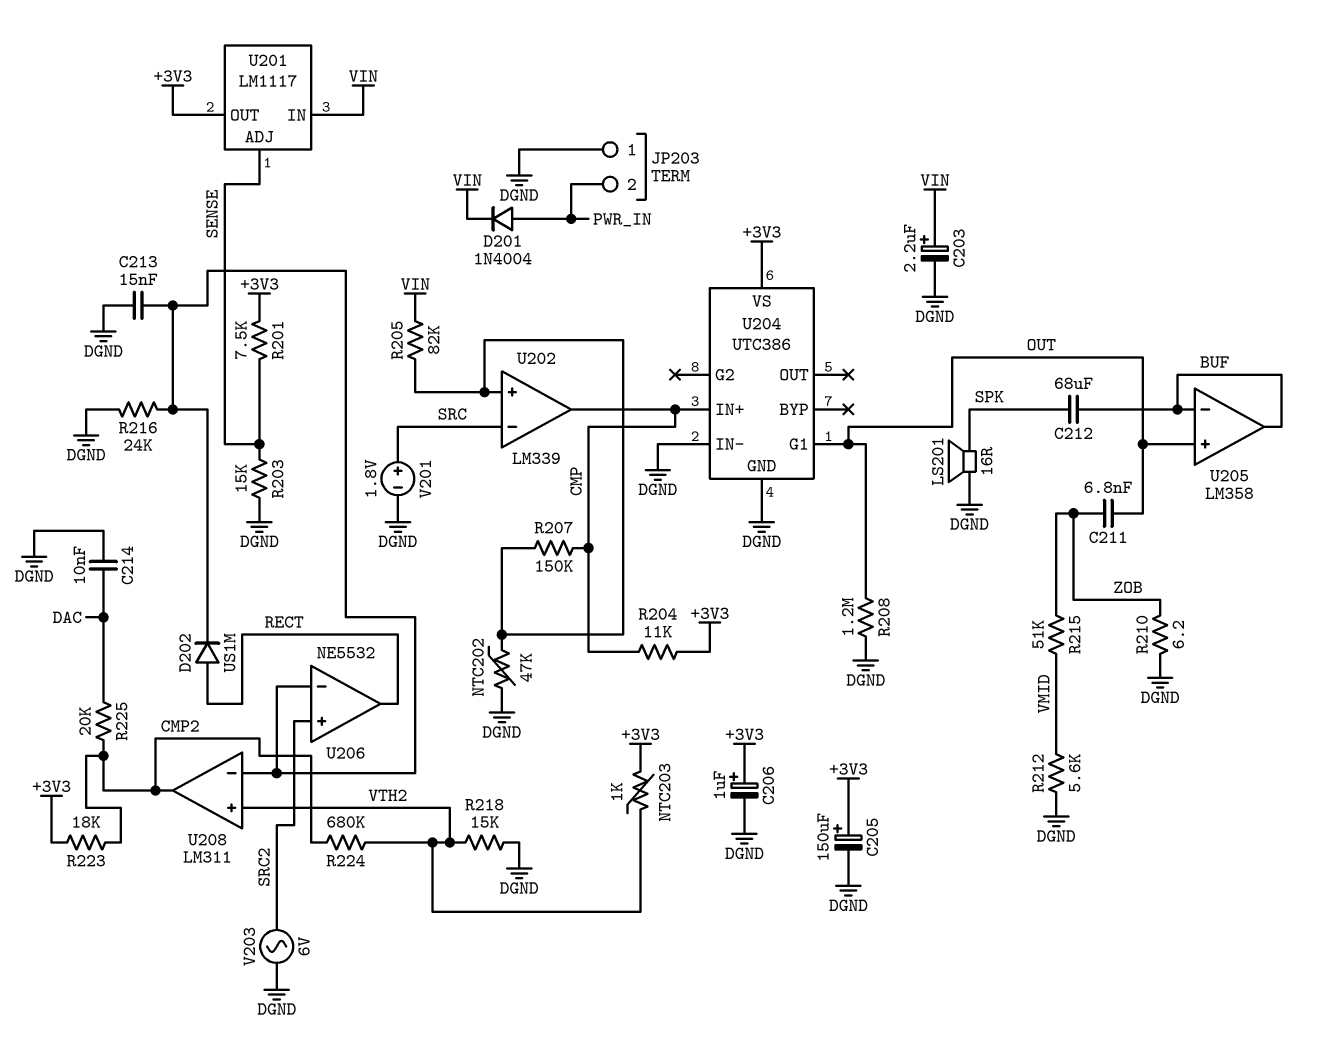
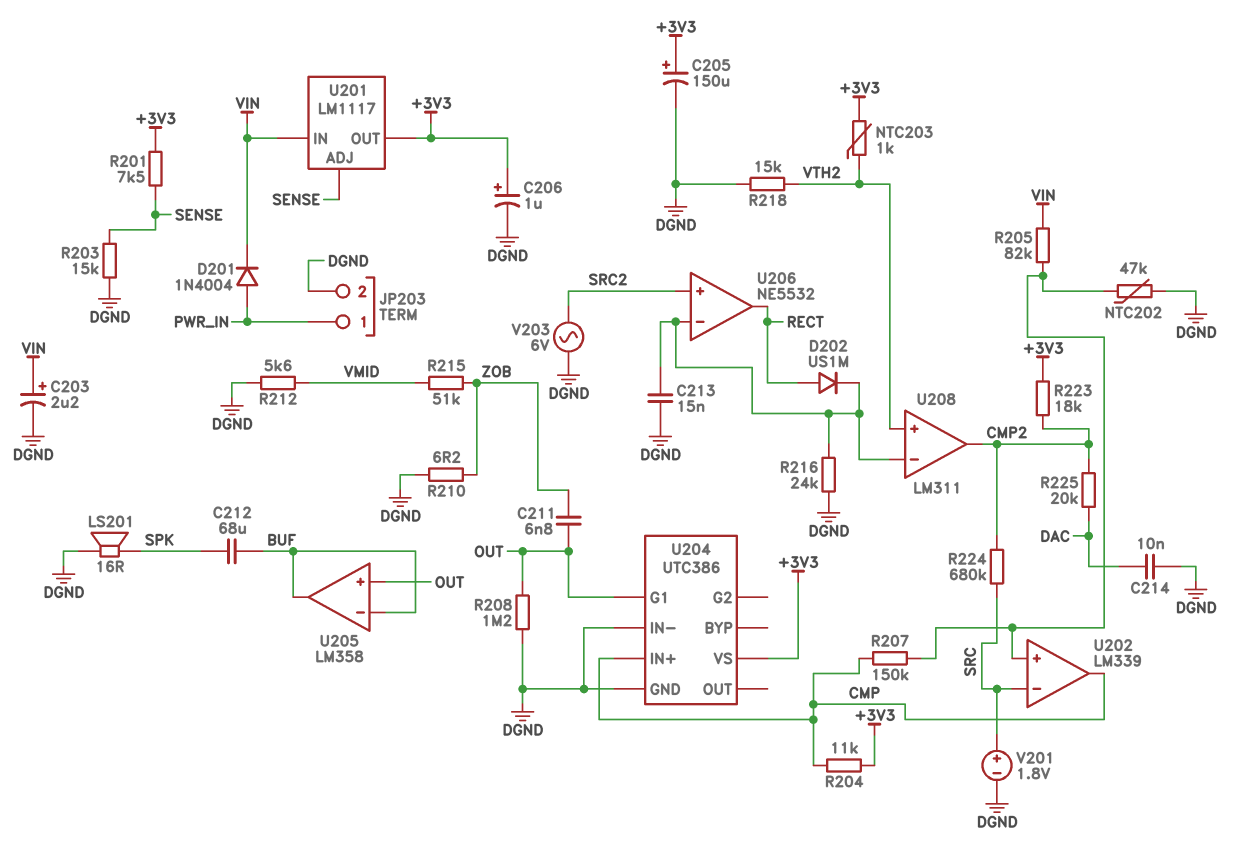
JP203 pin 1: DGND -> PWR_IN
JP203 pin 2: PWR_IN -> DGND
R224: 680k (CMP2, VTH2) -> 680k (CMP2, SRC)

